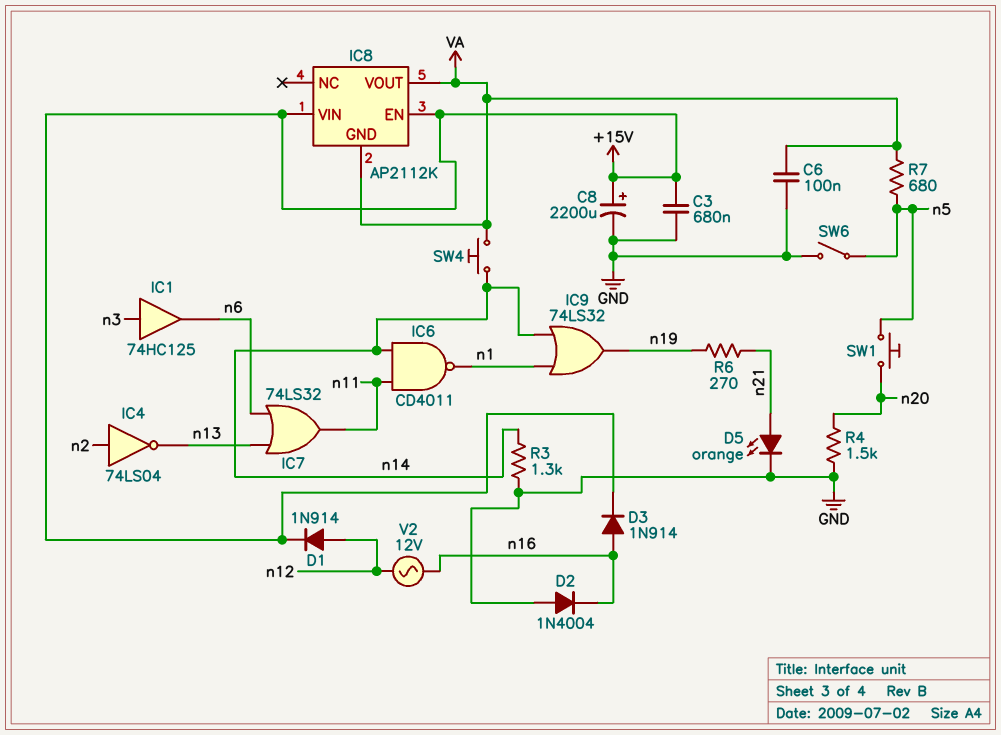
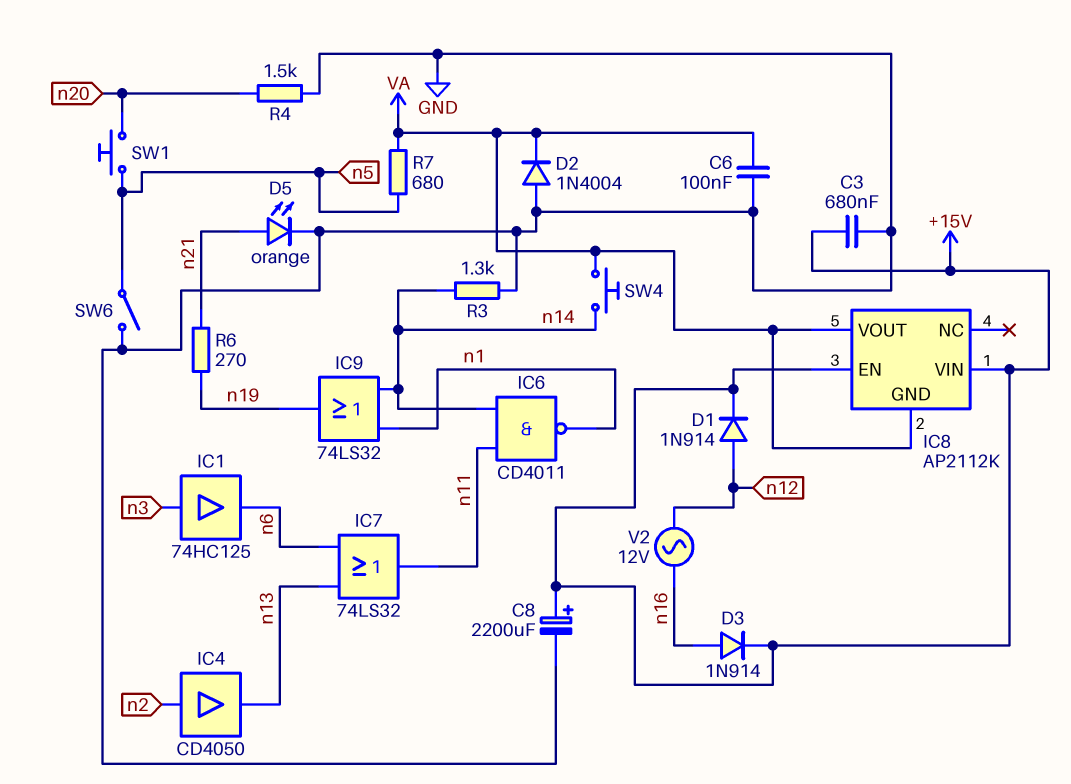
D2: diode 1N4004 (A GND, K n16) -> diode 1N4004 (A GND, K VA)
IC4: NOT 74LS04 (in n2, out n13) -> buffer CD4050 (in n2, out n13)

